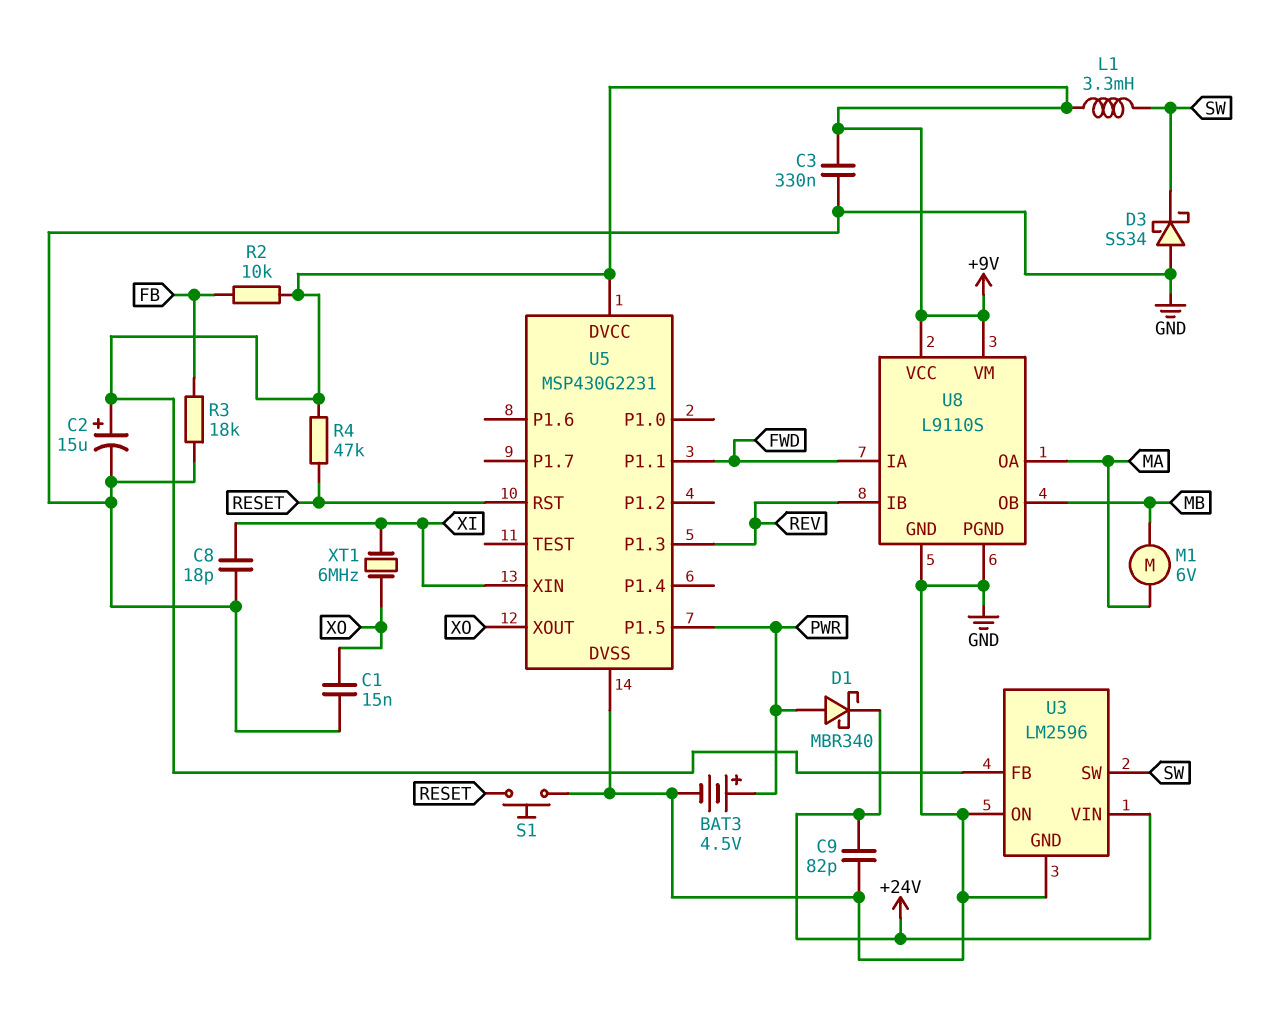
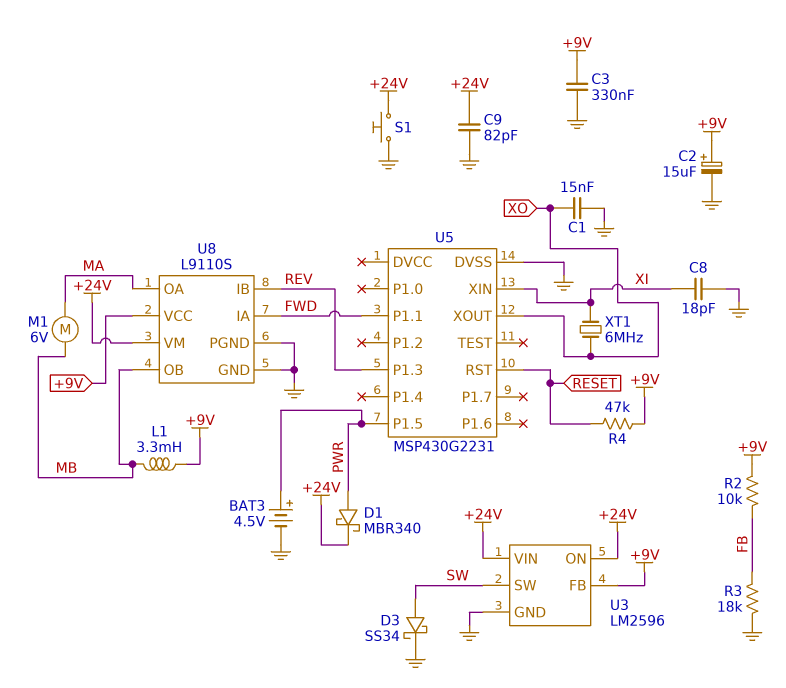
D3: schottky SS34 (A GND, K SW) -> schottky SS34 (A SW, K GND)
L1: 3.3mH (+9V, SW) -> 3.3mH (+9V, MB)
S1: button (GND, RESET) -> button (+24V, GND)
U3 pin ON: GND -> +24V
U5 pin DVCC: +9V -> none
U8 pin VM: +9V -> +24V

